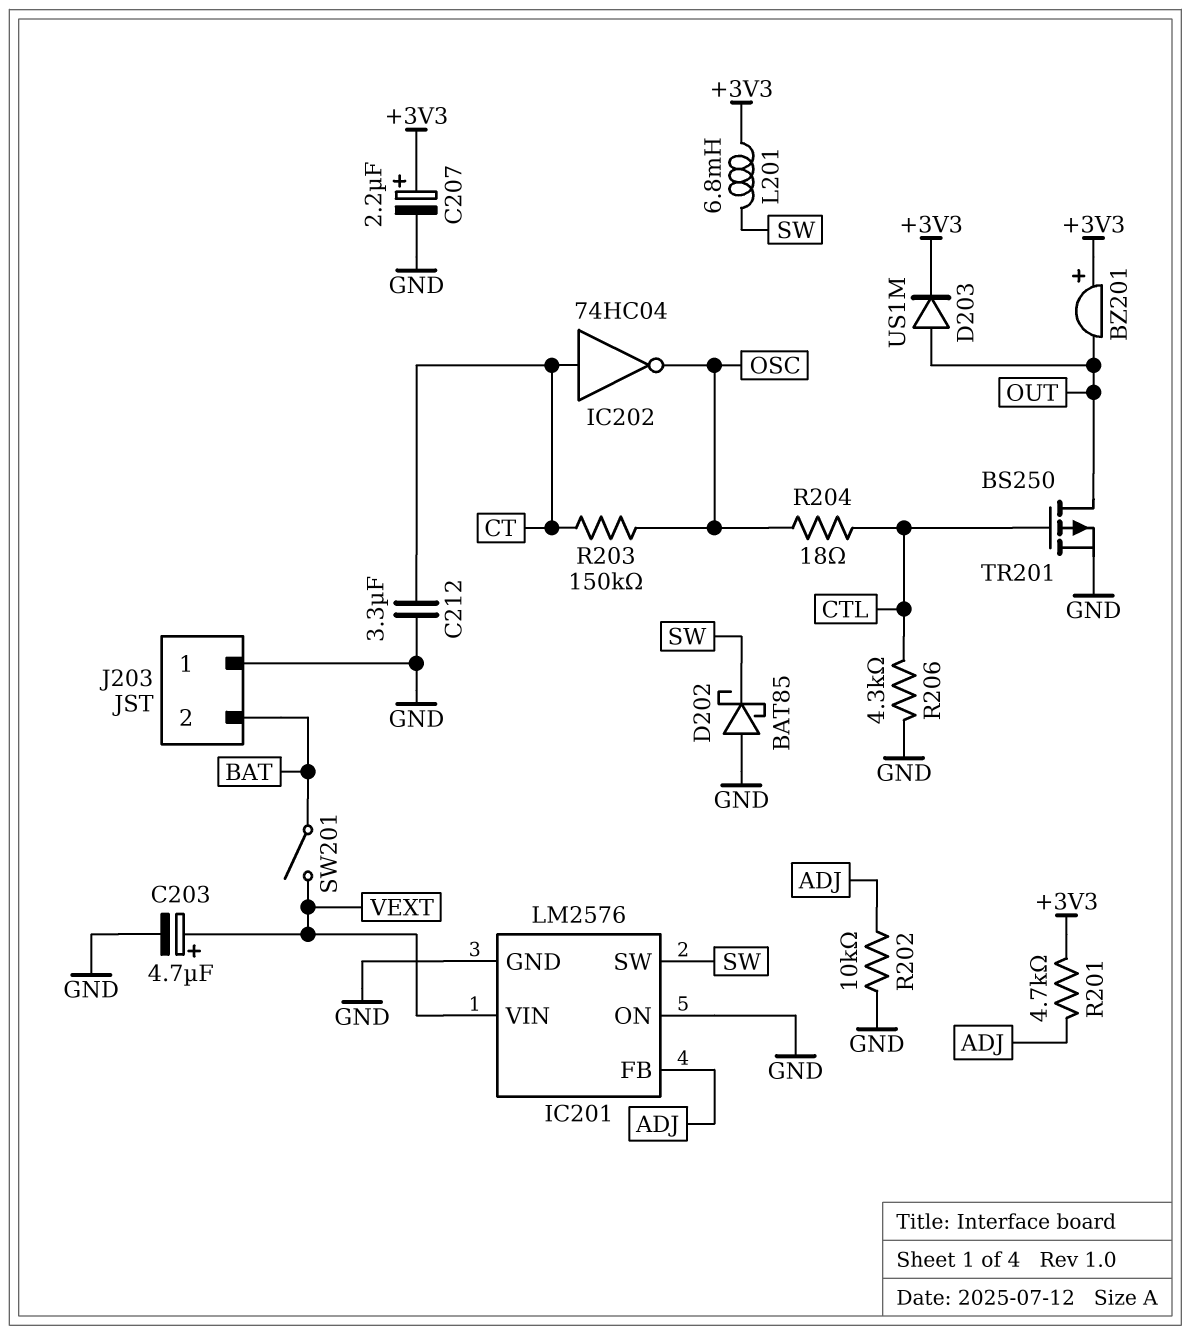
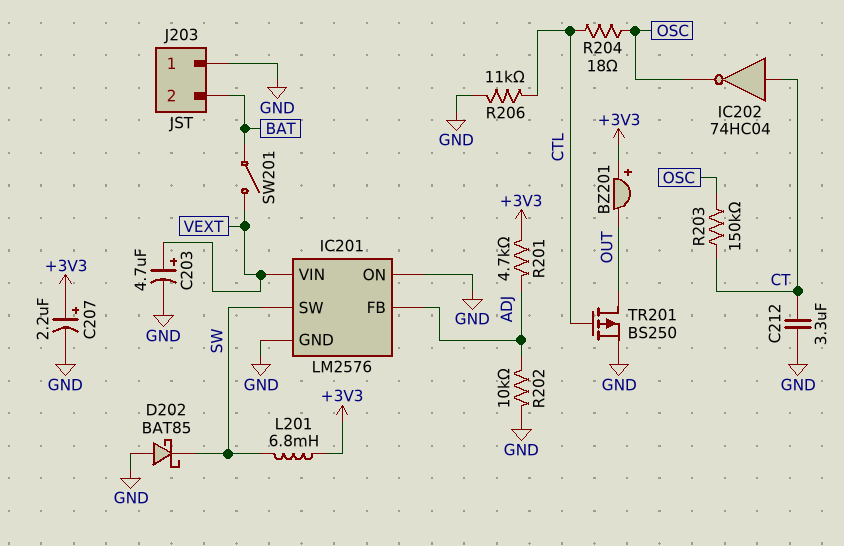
D203: diode US1M (A OUT, K +3V3) -> none
R206: 4.3k (CTL, GND) -> 11k (CTL, GND)

